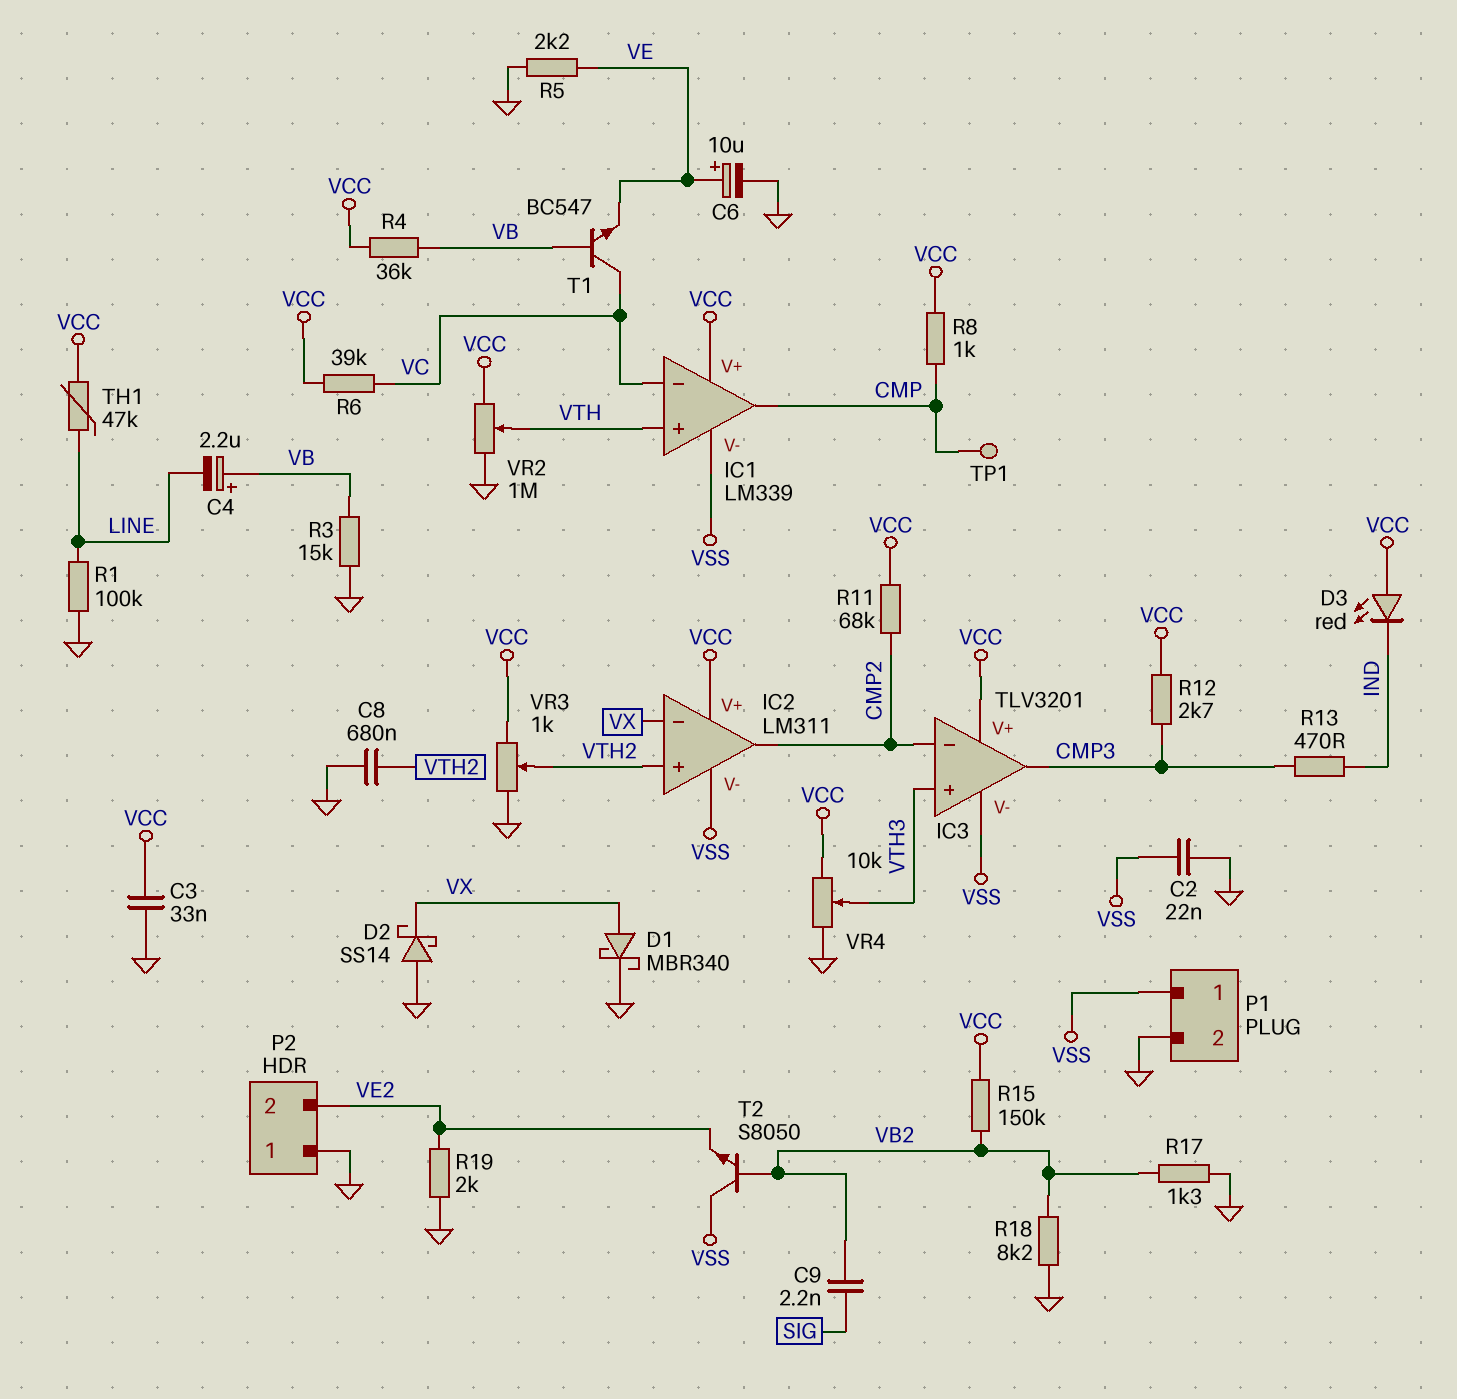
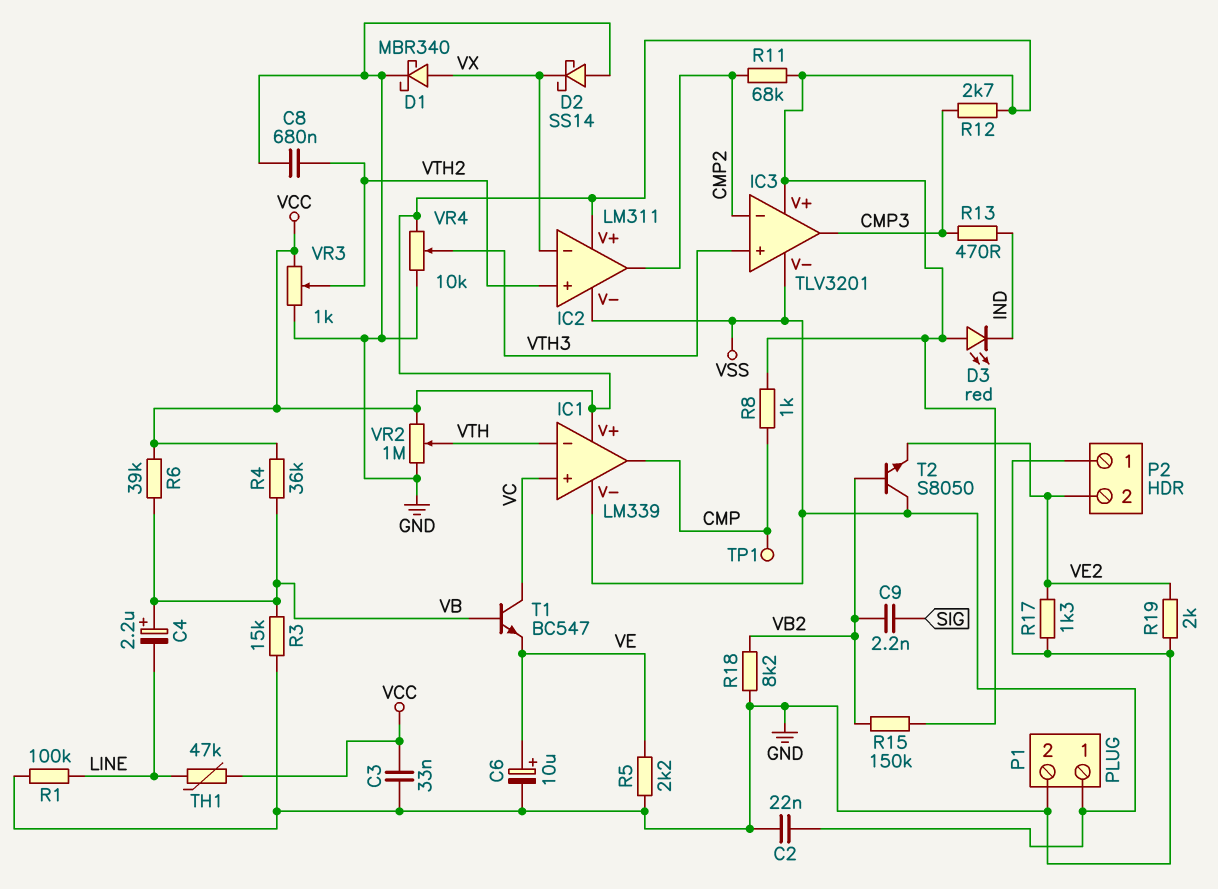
IC1 pin in+: VTH -> VC
IC1 pin in-: VC -> VTH
R6: 39k (VC, VCC) -> 39k (VB, VCC)
R17: 1.3k (GND, VB2) -> 1.3k (GND, VE2)

